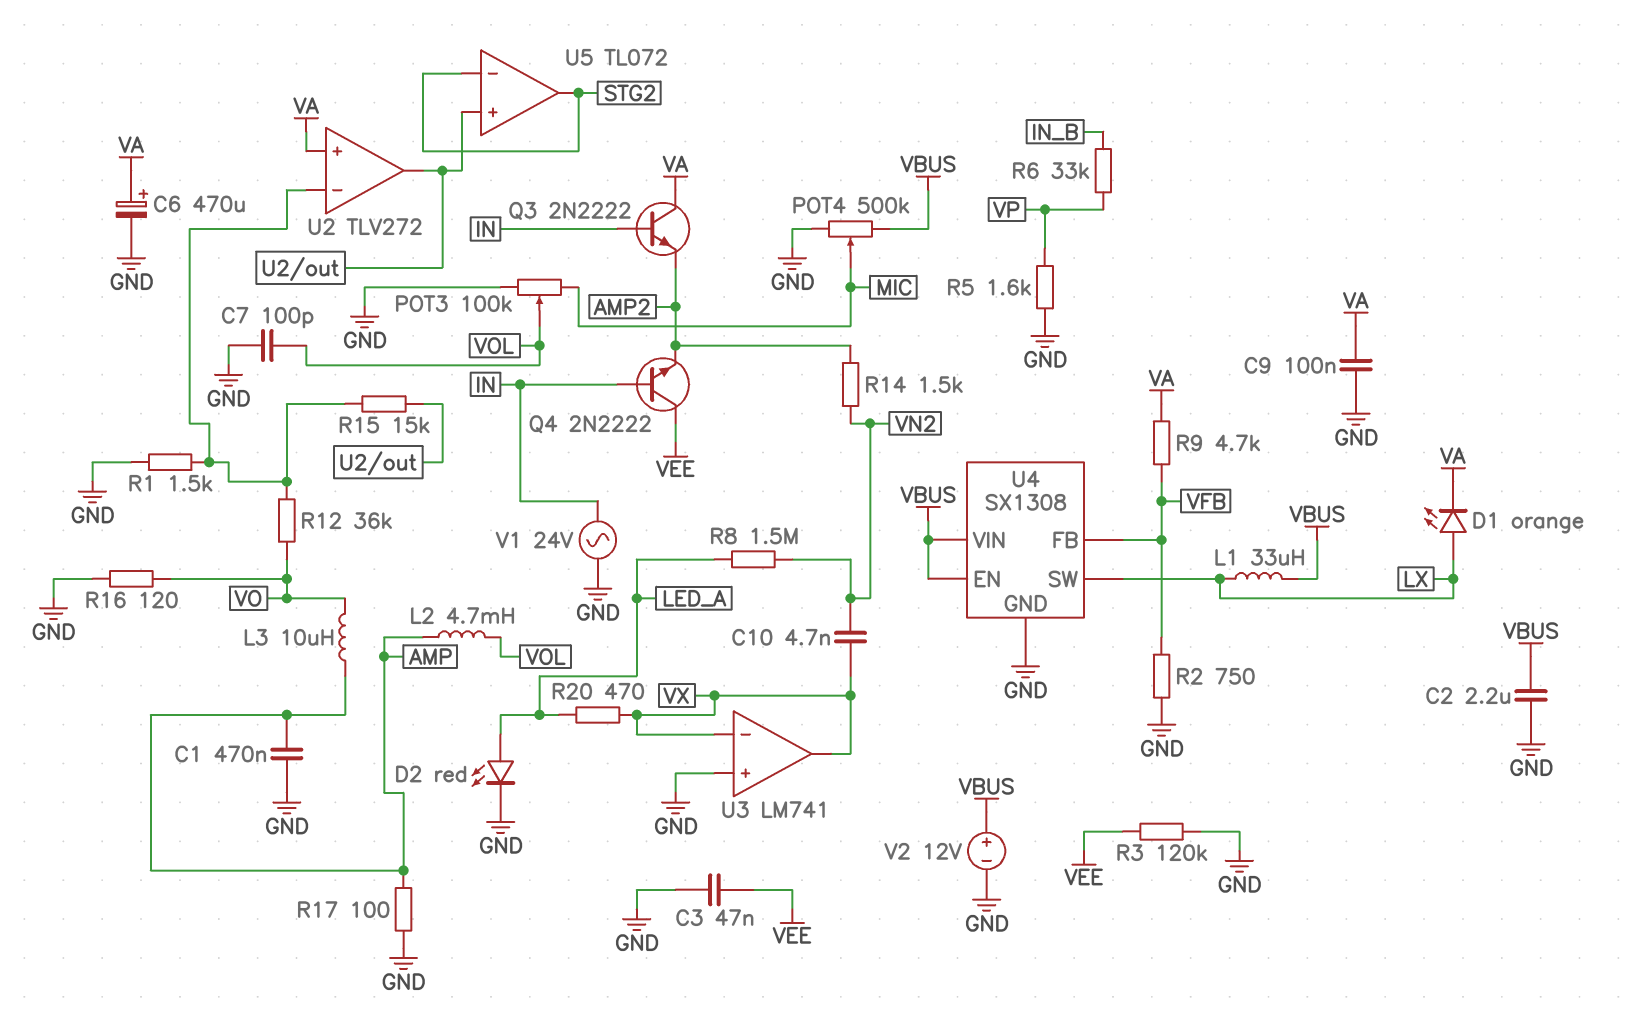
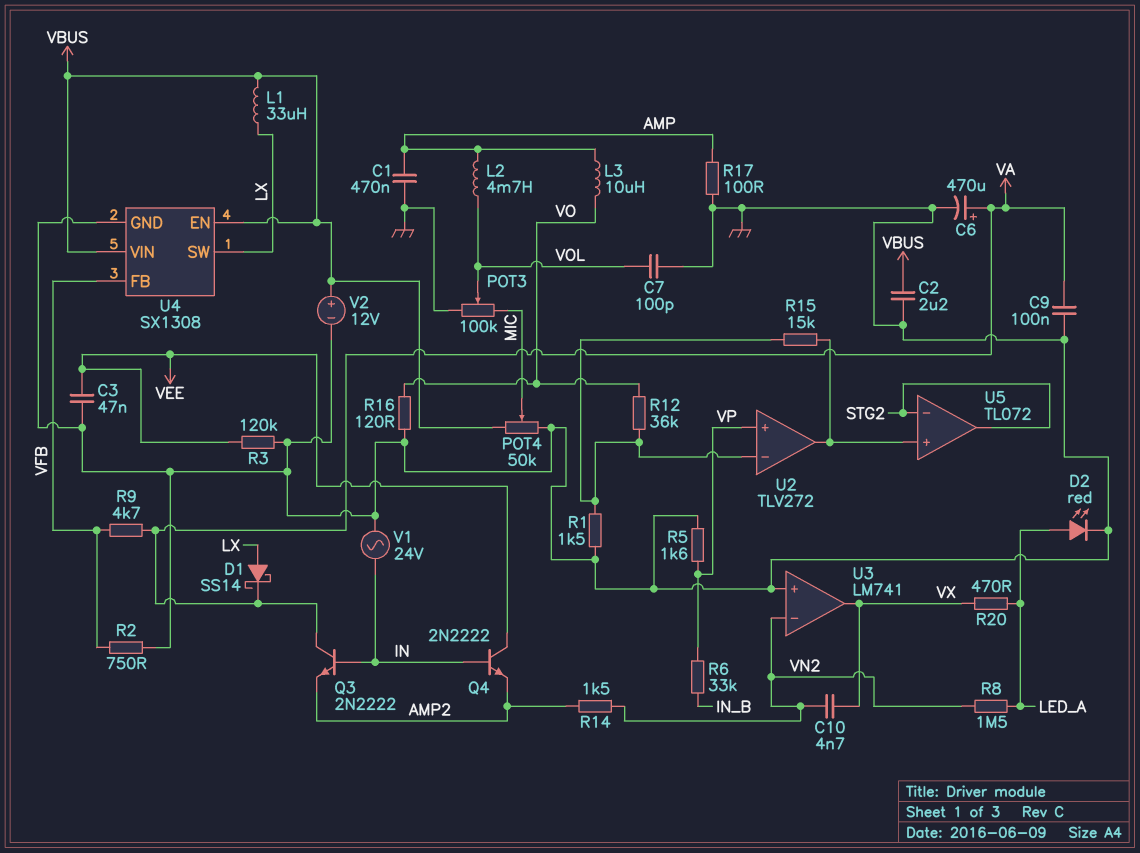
D1: LED orange (A LX, K VA) -> schottky SS14 (A LX, K VA)
POT4: 500k (GND, VBUS, wiper MIC) -> 50k (GND, VBUS, wiper MIC)
U2 pin in+: VA -> VP
U3 pin in-: VX -> VN2

